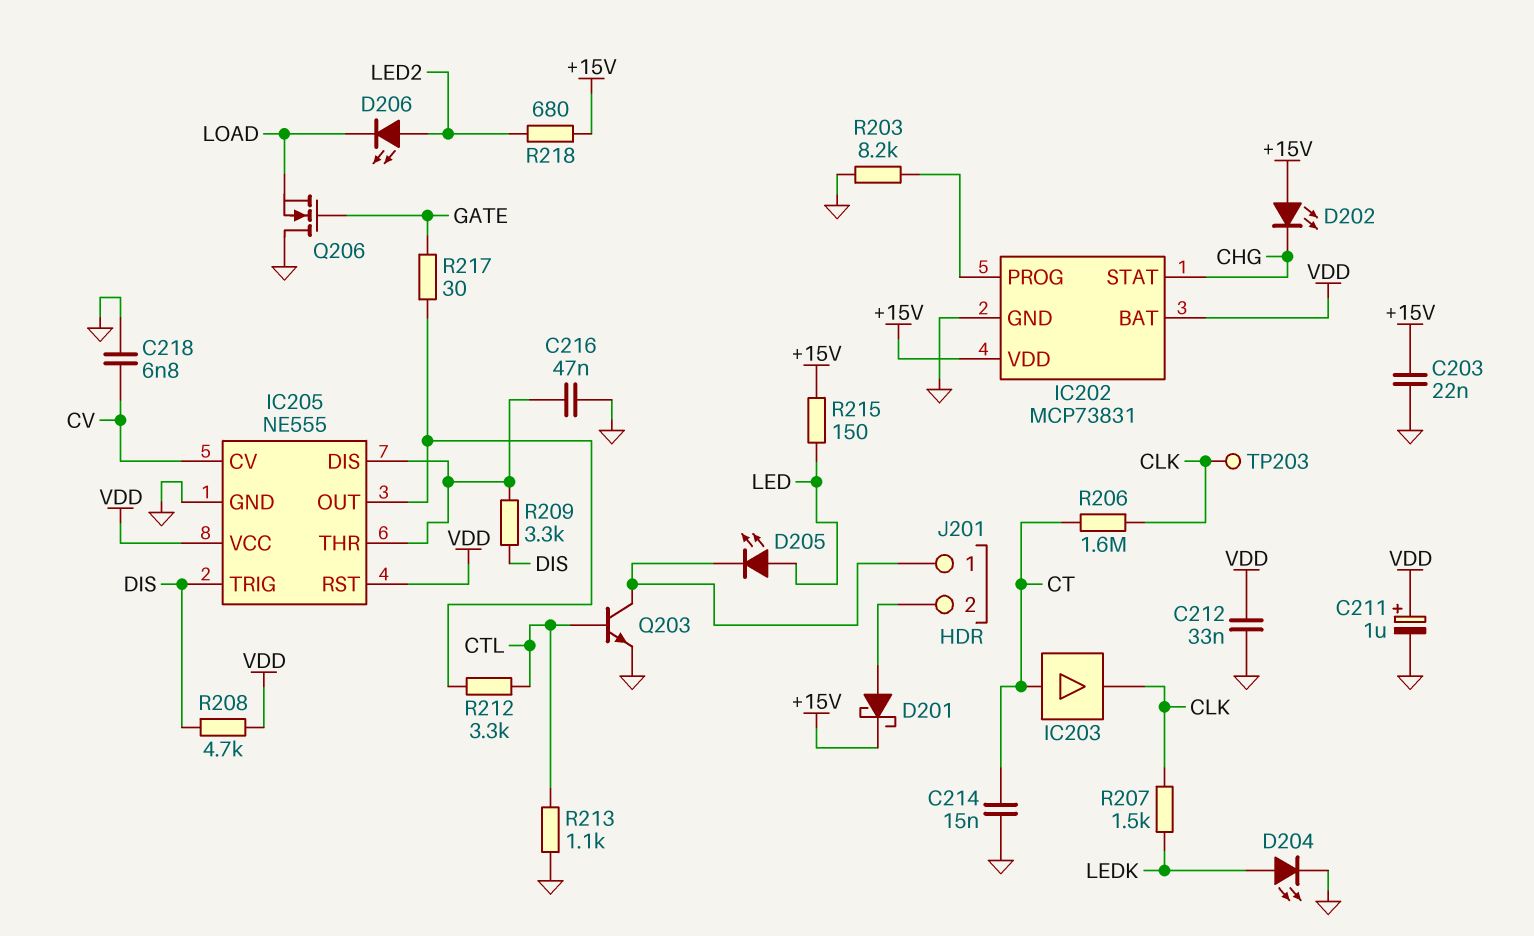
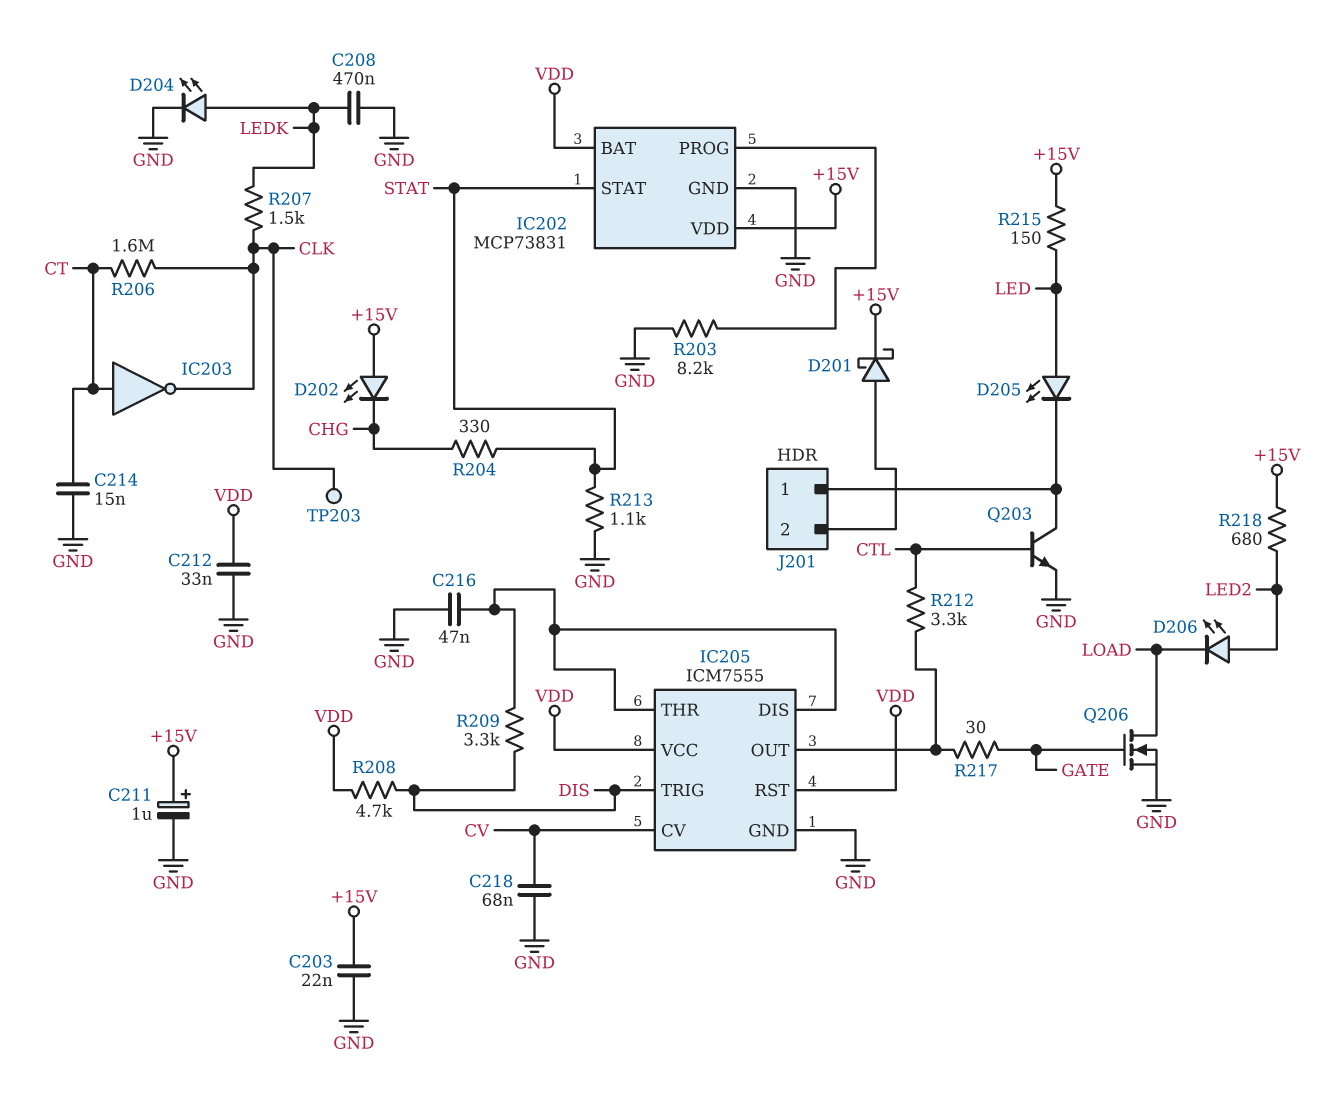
C208: none -> 470nF (GND, LEDK)
C211: 1uF (plus VDD, minus GND) -> 1uF (plus +15V, minus GND)
C218: 6.8nF (CV, GND) -> 68nF (CV, GND)
IC202 pin STAT: CHG -> STAT
IC203: buffer (in CT, out CLK) -> NOT (in CT, out CLK)
IC205: NE555 -> ICM7555
Q206: NMOS (G GATE, D GND, S LOAD) -> NMOS (G GATE, D LOAD, S GND)
R204: none -> 330 (CHG, STAT)
R213: 1.1k (CTL, GND) -> 1.1k (GND, STAT)

